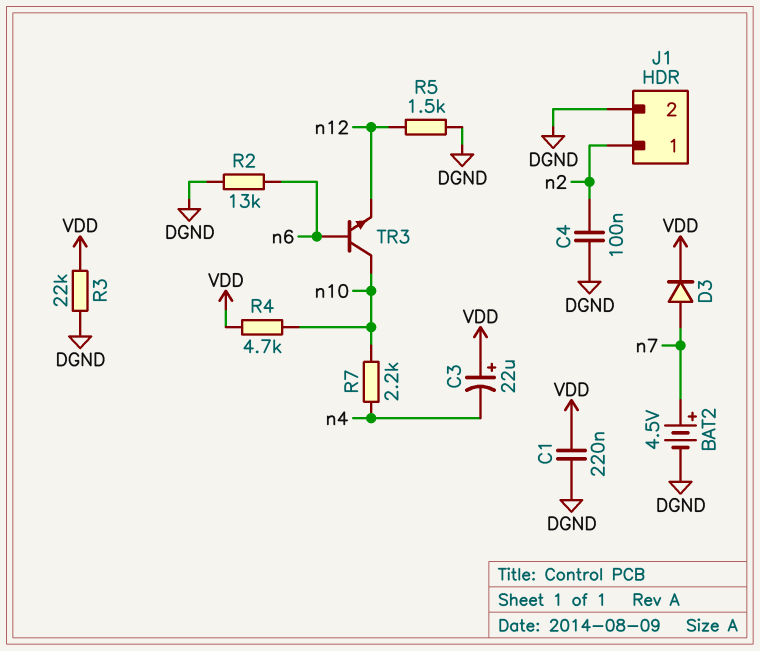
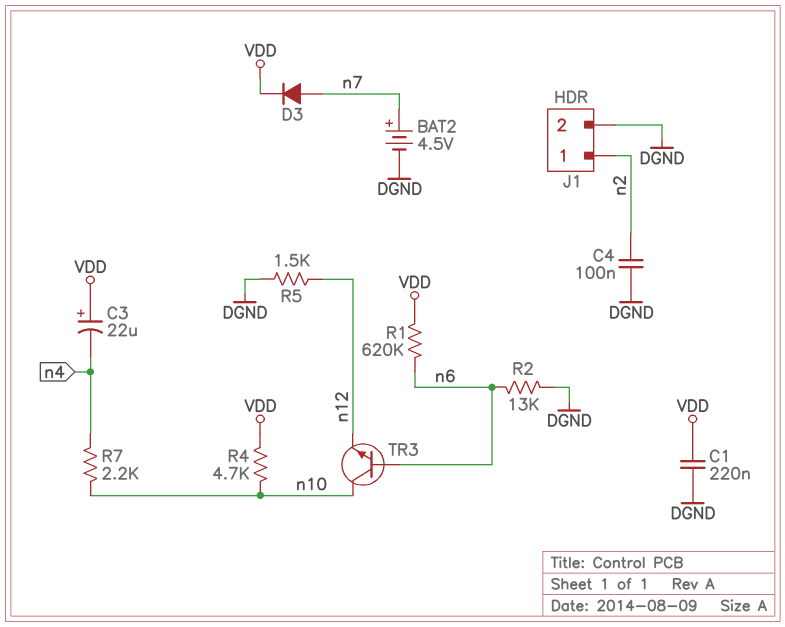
R1: none -> 620k (VDD, n6)
R3: 22k (DGND, VDD) -> none

